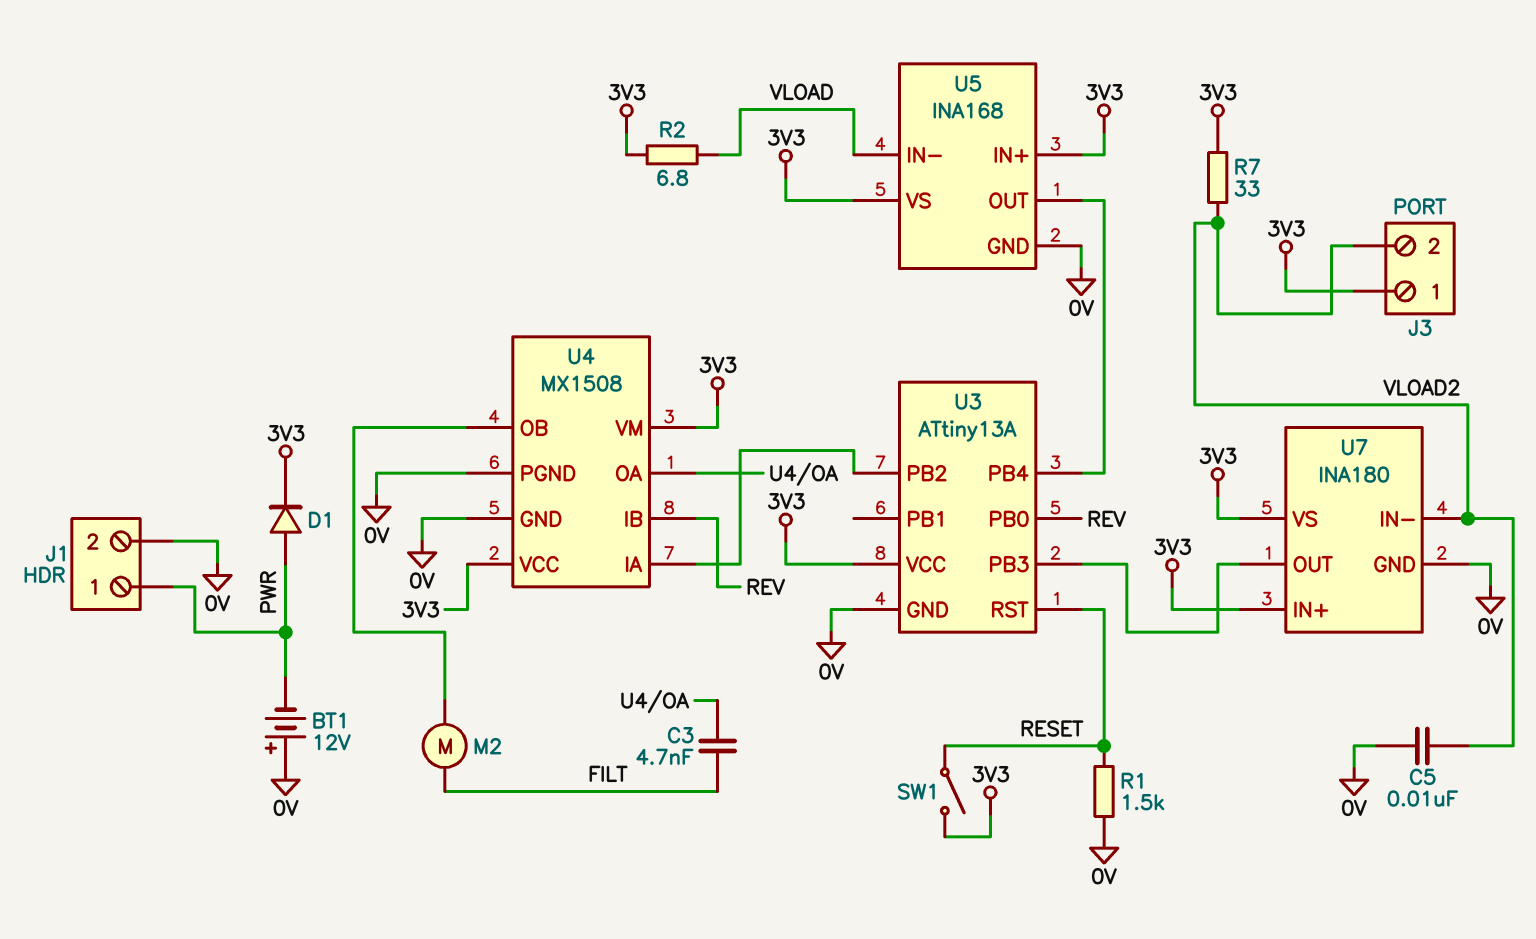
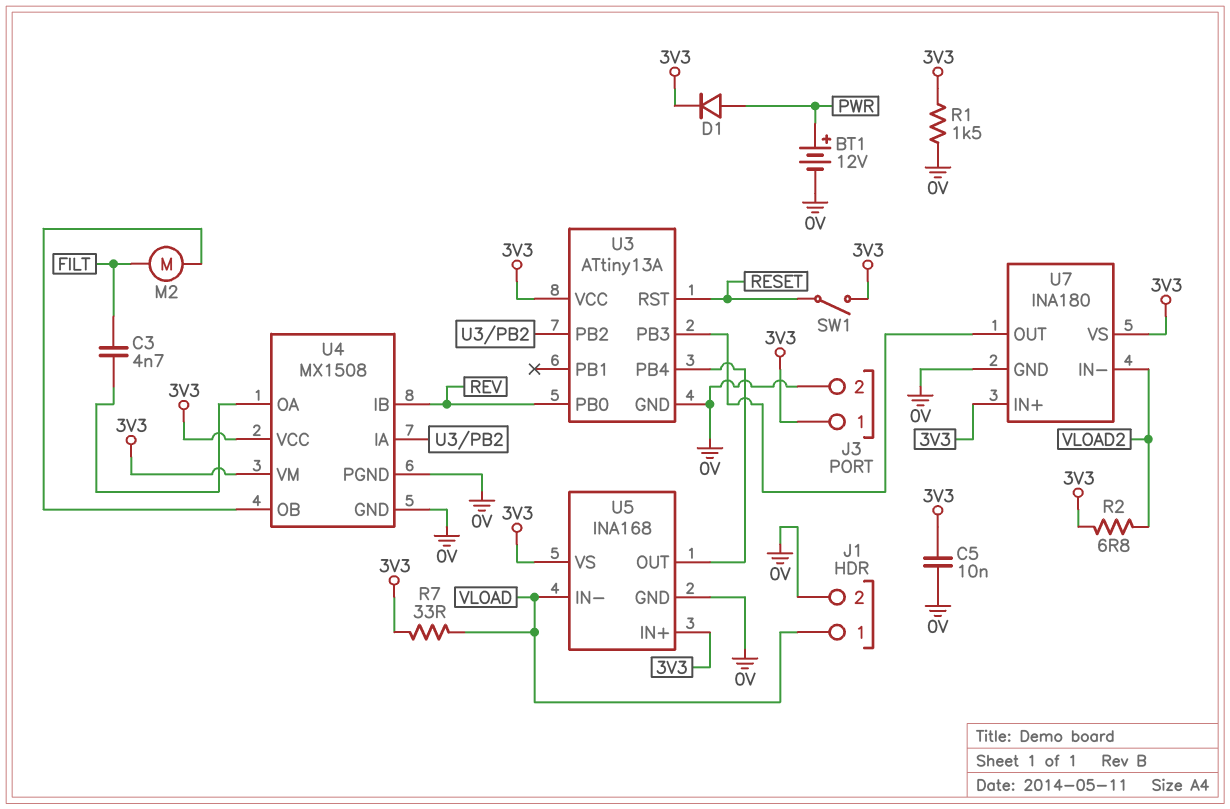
BT1: 12V (plus 0V, minus PWR) -> 12V (plus PWR, minus 0V)
C5: 10nF (0V, VLOAD2) -> 10nF (0V, 3V3)
J1 pin 1: PWR -> VLOAD
J3 pin 2: VLOAD2 -> 0V
R1: 1.5k (0V, RESET) -> 1.5k (0V, 3V3)
R2: 6.8 (3V3, VLOAD) -> 6.8 (3V3, VLOAD2)
R7: 33 (3V3, VLOAD2) -> 33 (3V3, VLOAD)

